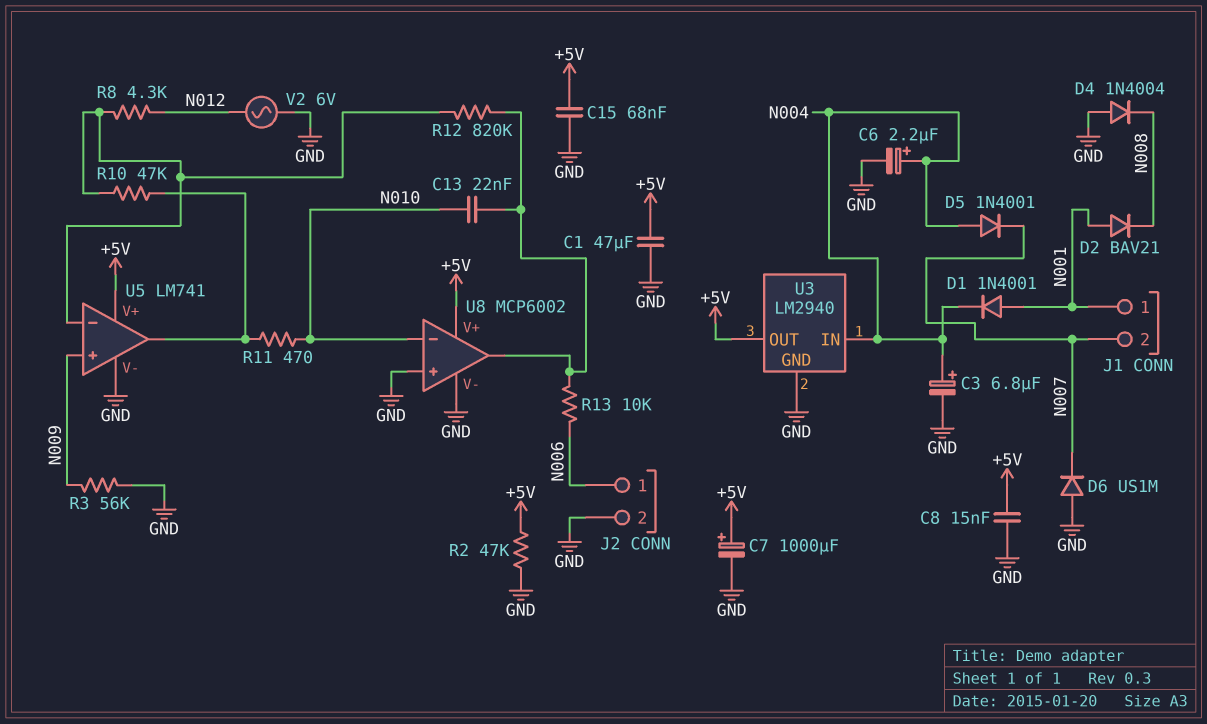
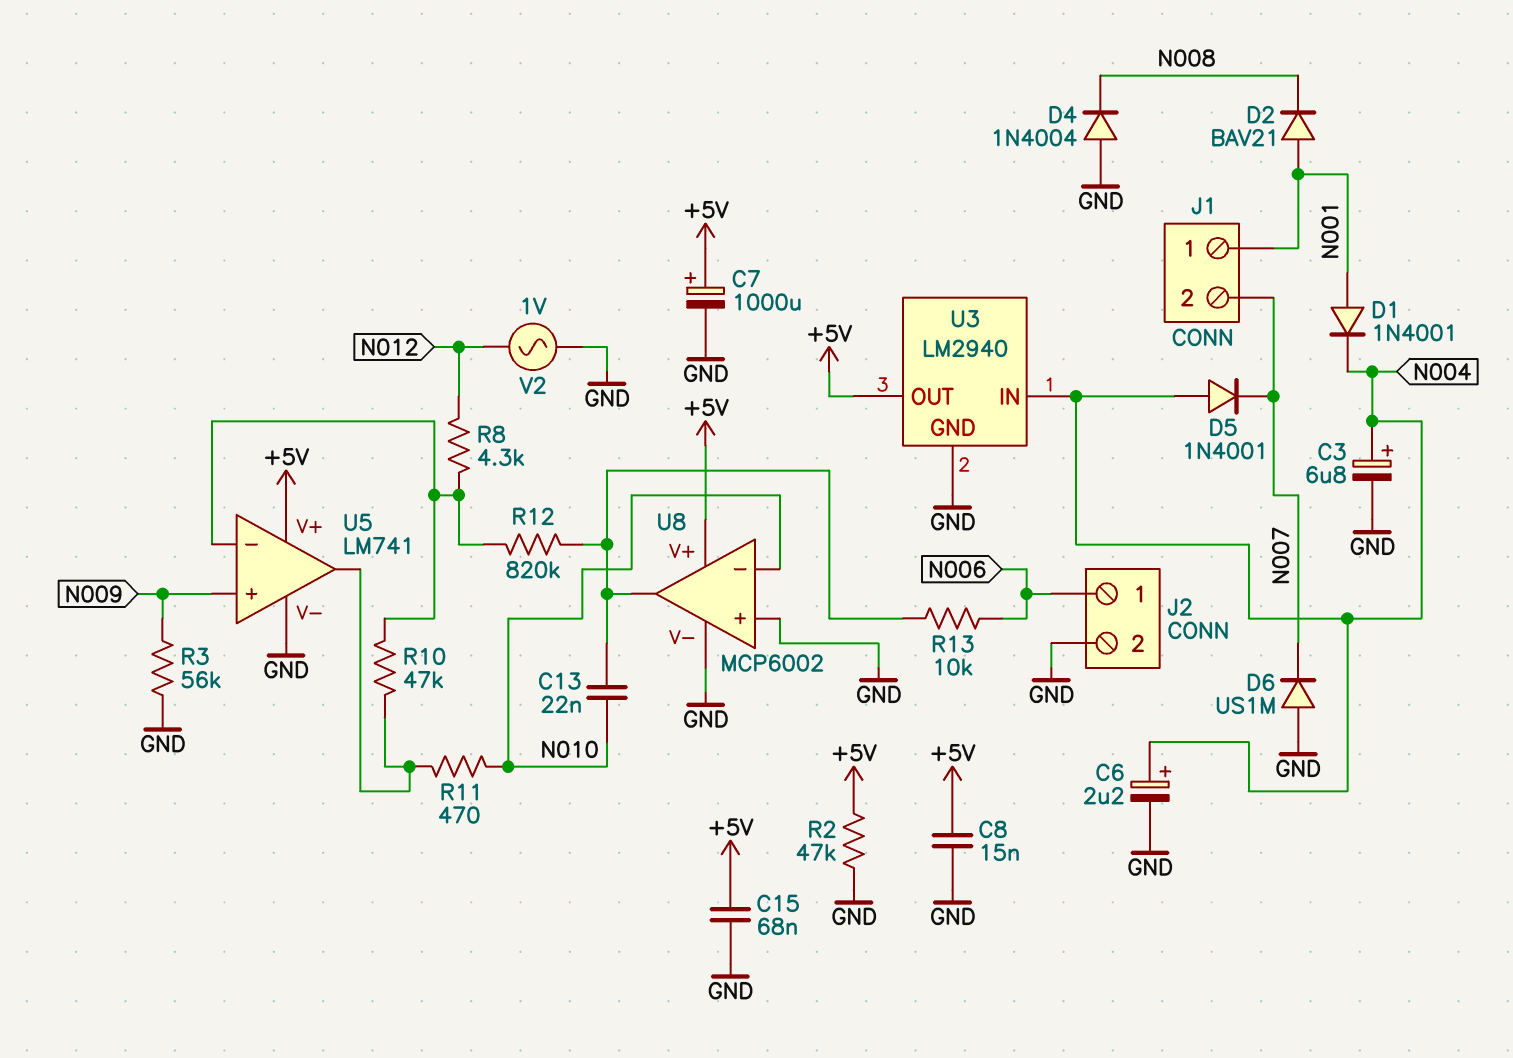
C1: 47uF (+5V, GND) -> none
V2: AC 6V (GND, N012) -> AC 1V (GND, N012)

